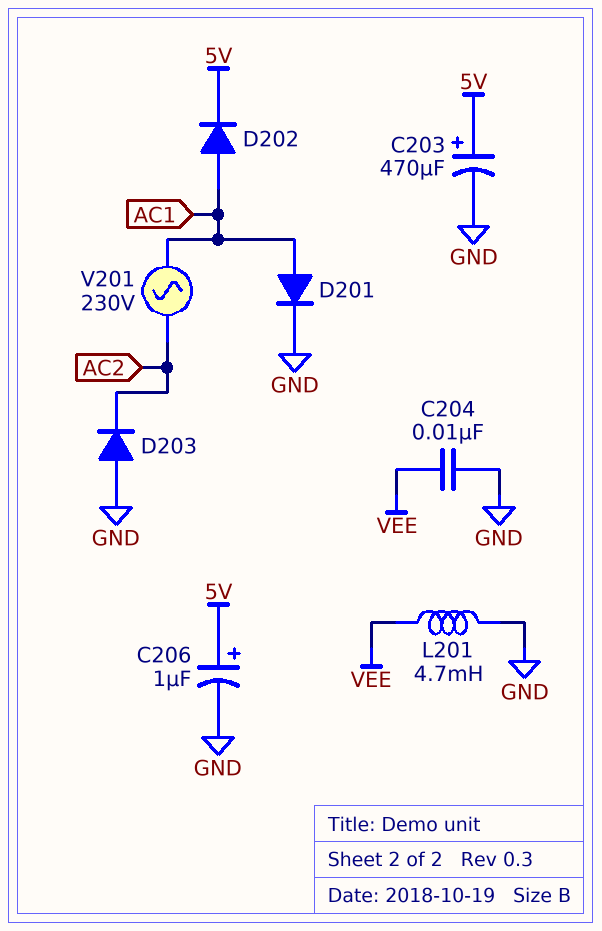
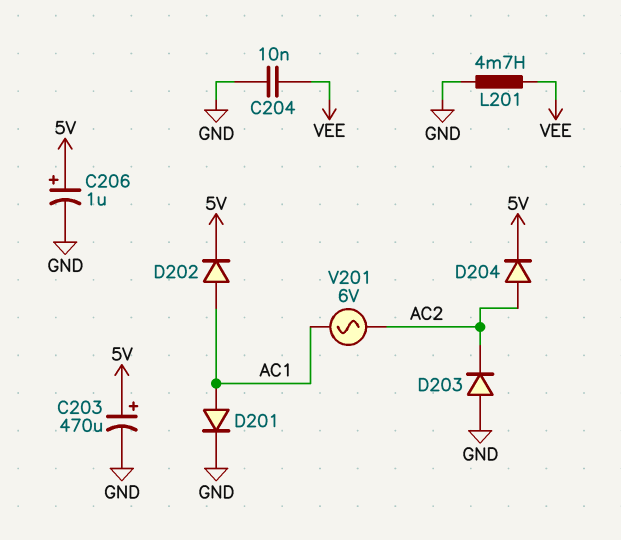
D204: none -> diode (A AC2, K 5V)
V201: AC 230V (AC1, AC2) -> AC 6V (AC1, AC2)

